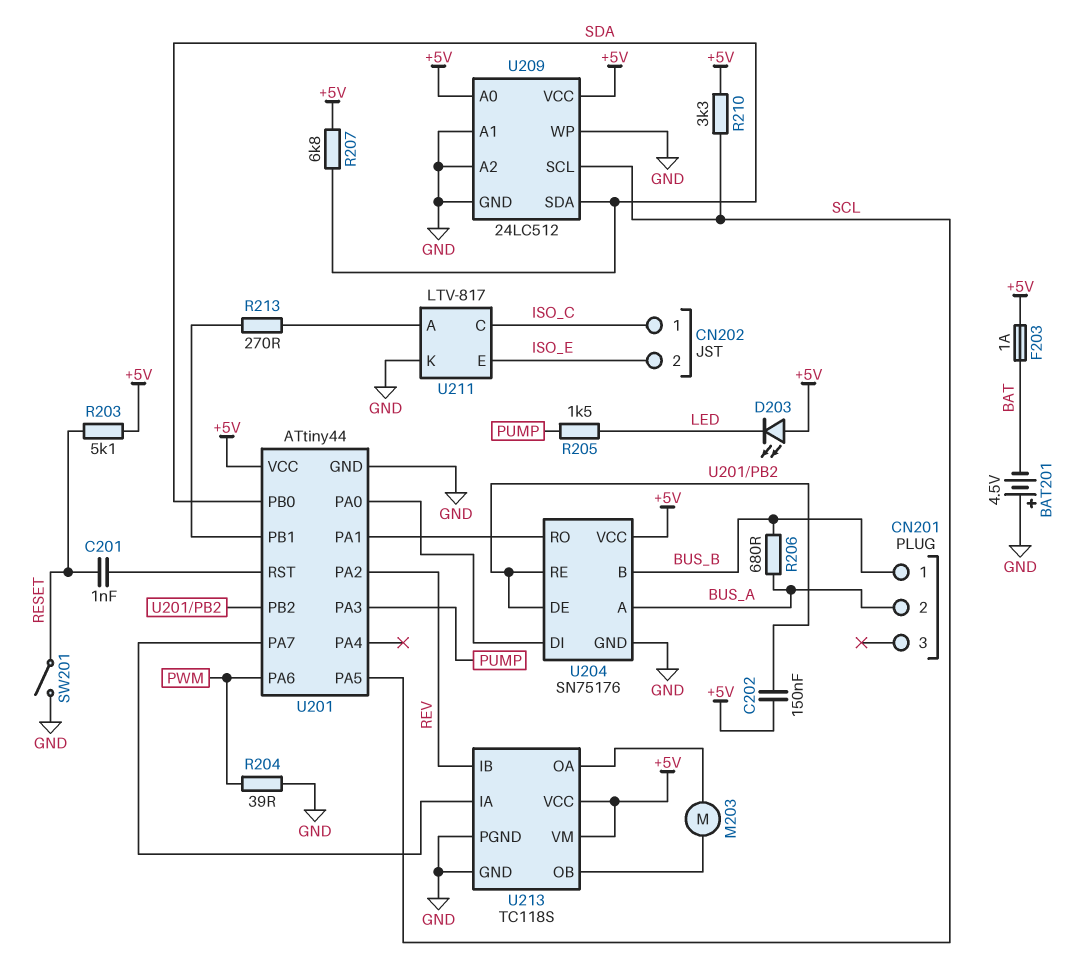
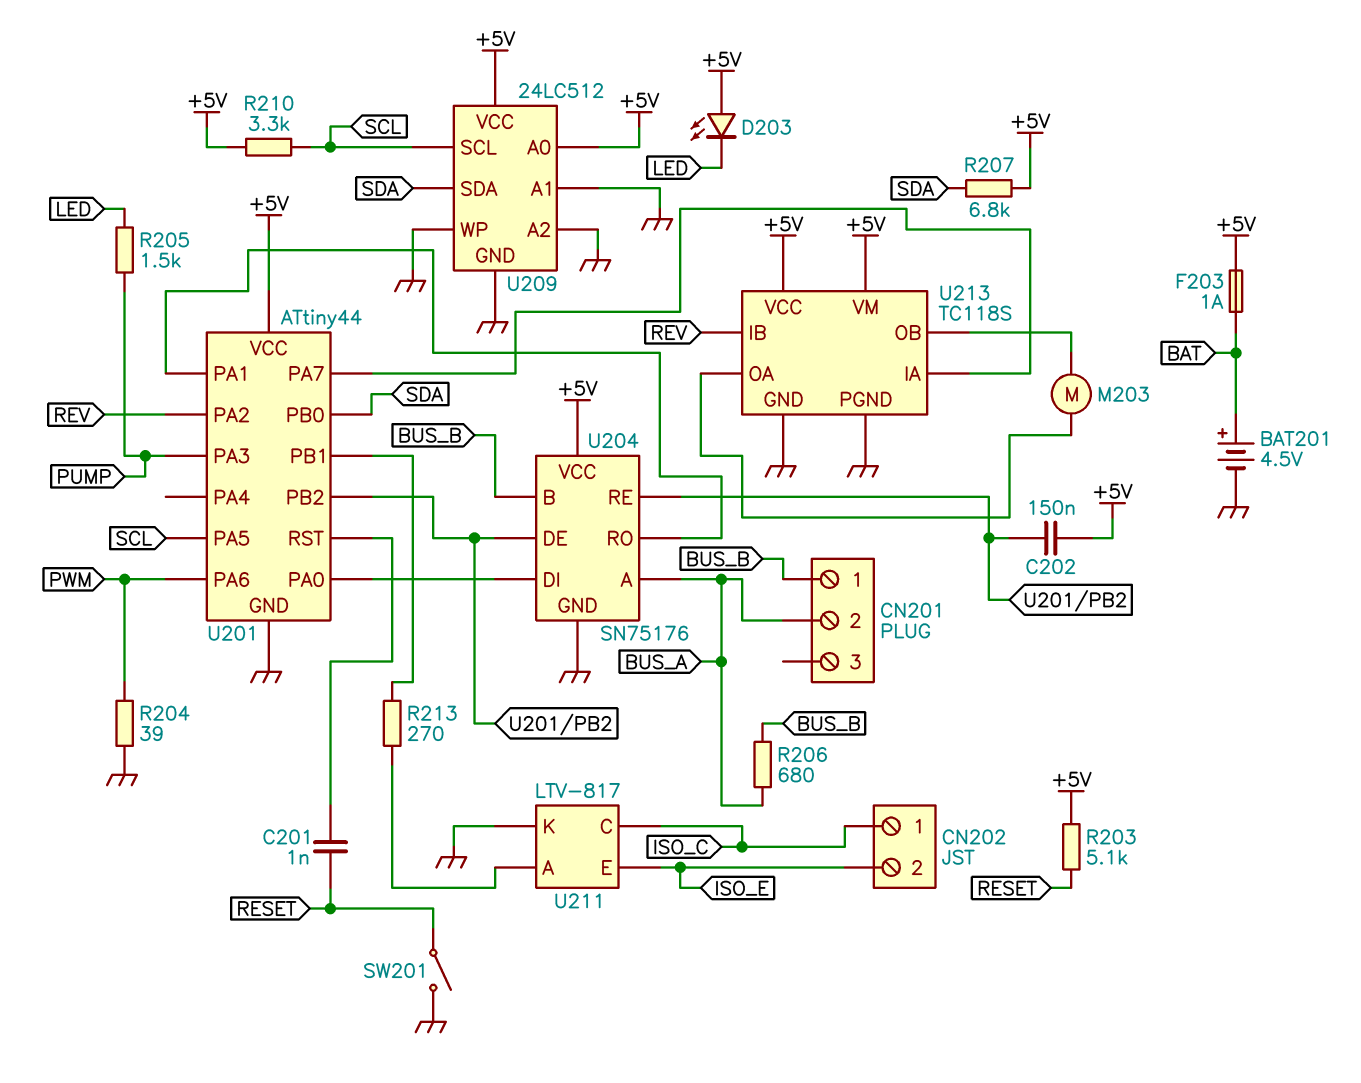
BAT201: 4.5V (plus GND, minus BAT) -> 4.5V (plus BAT, minus GND)

